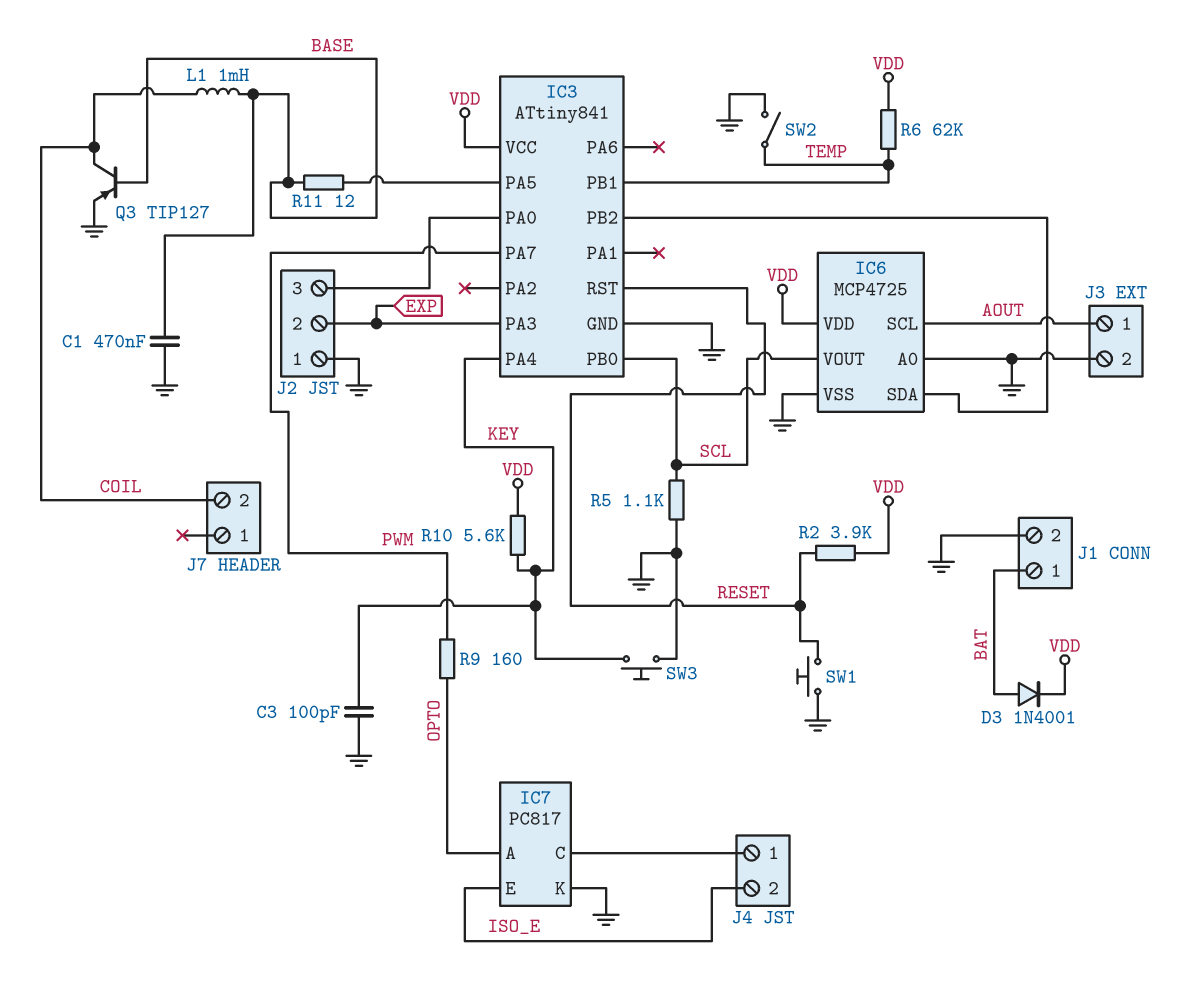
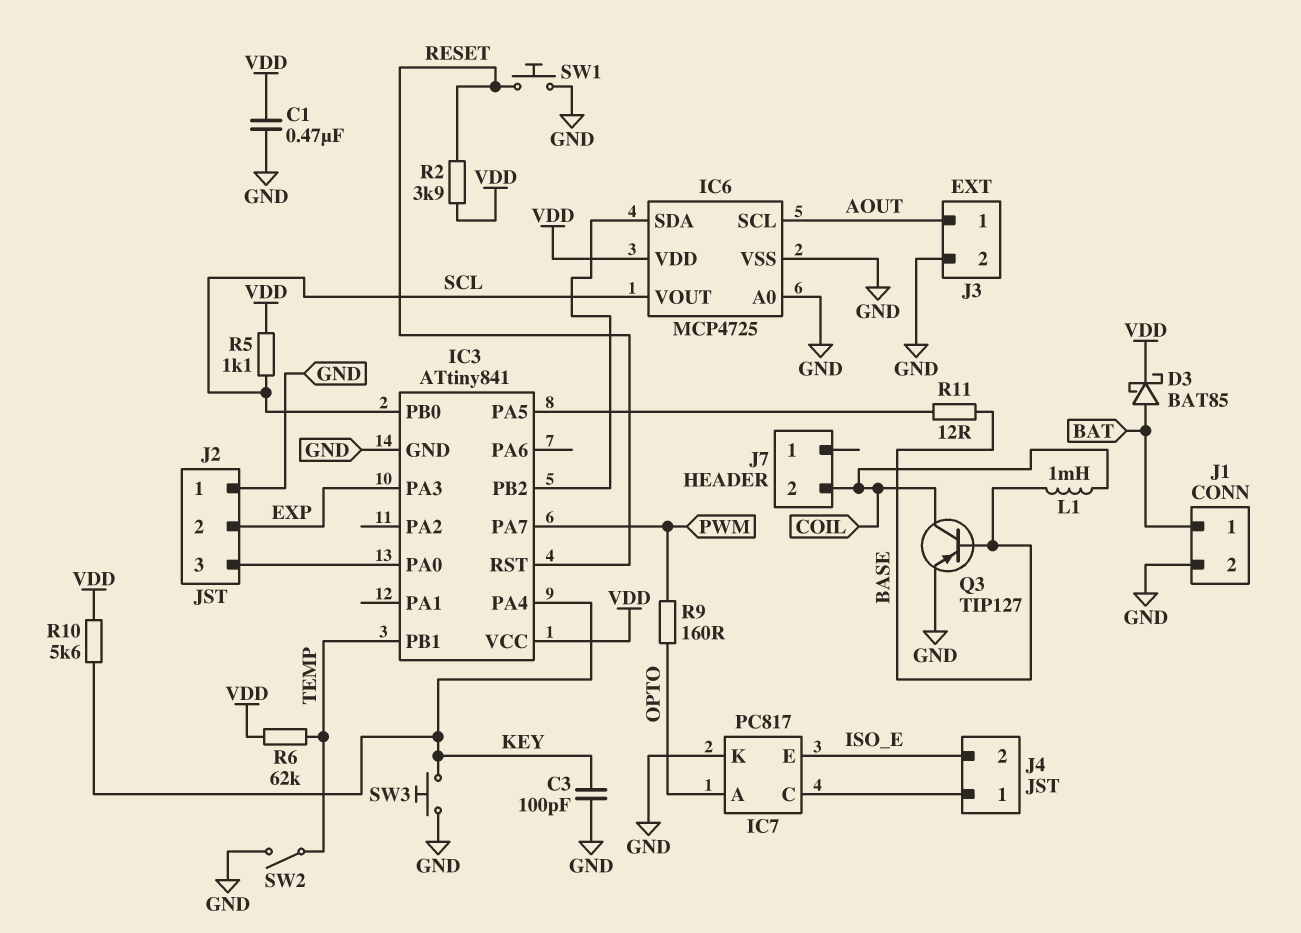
C1: 470nF (BASE, GND) -> 470nF (GND, VDD)
D3: diode 1N4001 (A BAT, K VDD) -> schottky BAT85 (A BAT, K VDD)
R5: 1.1k (GND, SCL) -> 1.1k (SCL, VDD)

